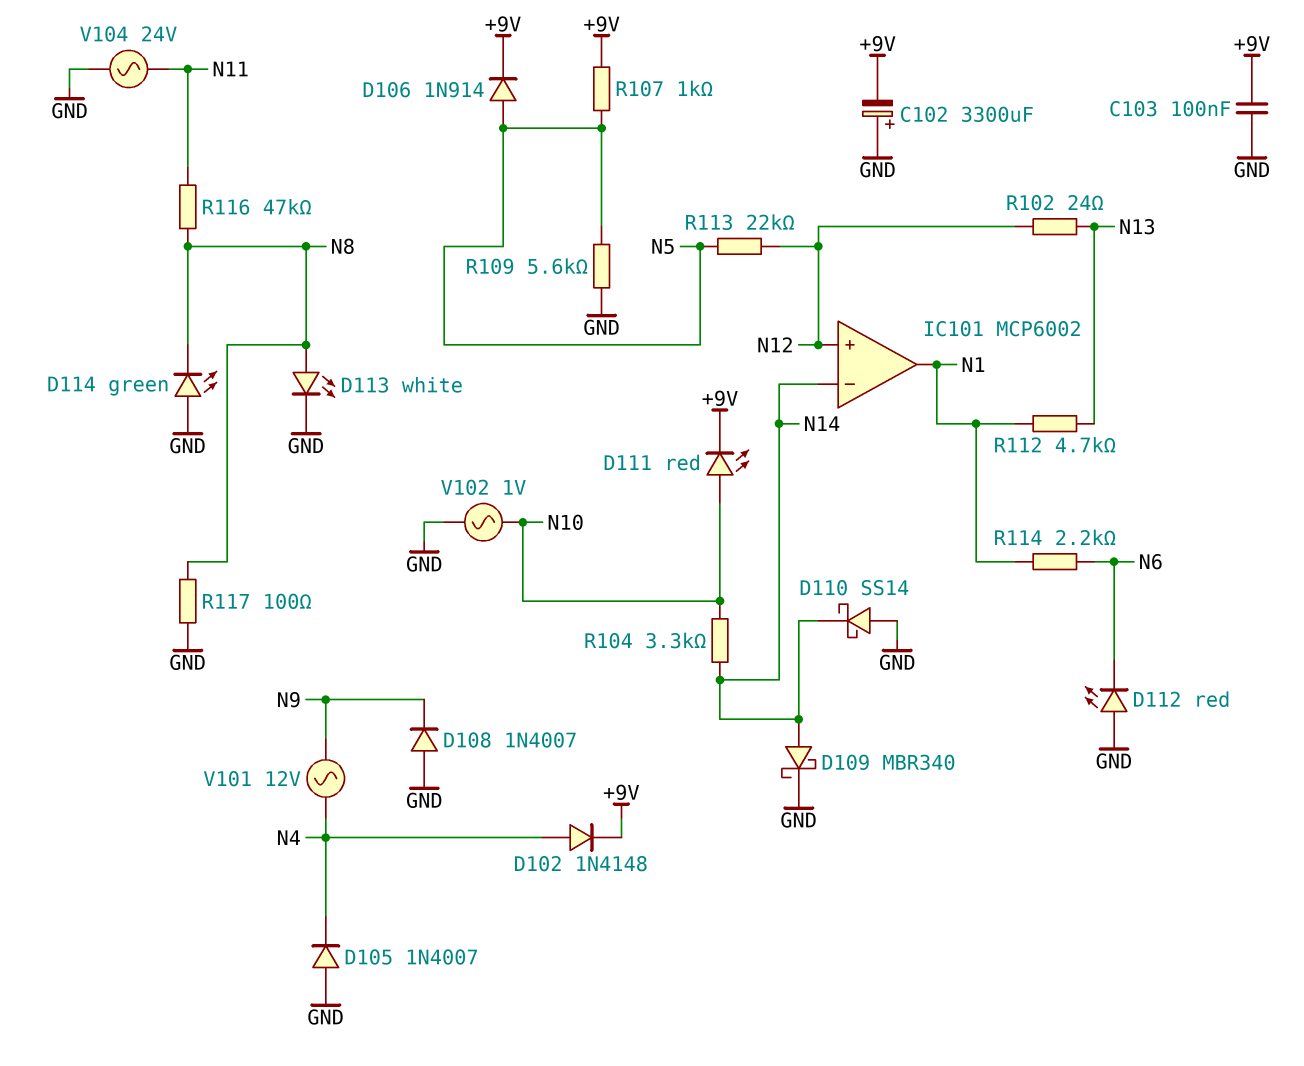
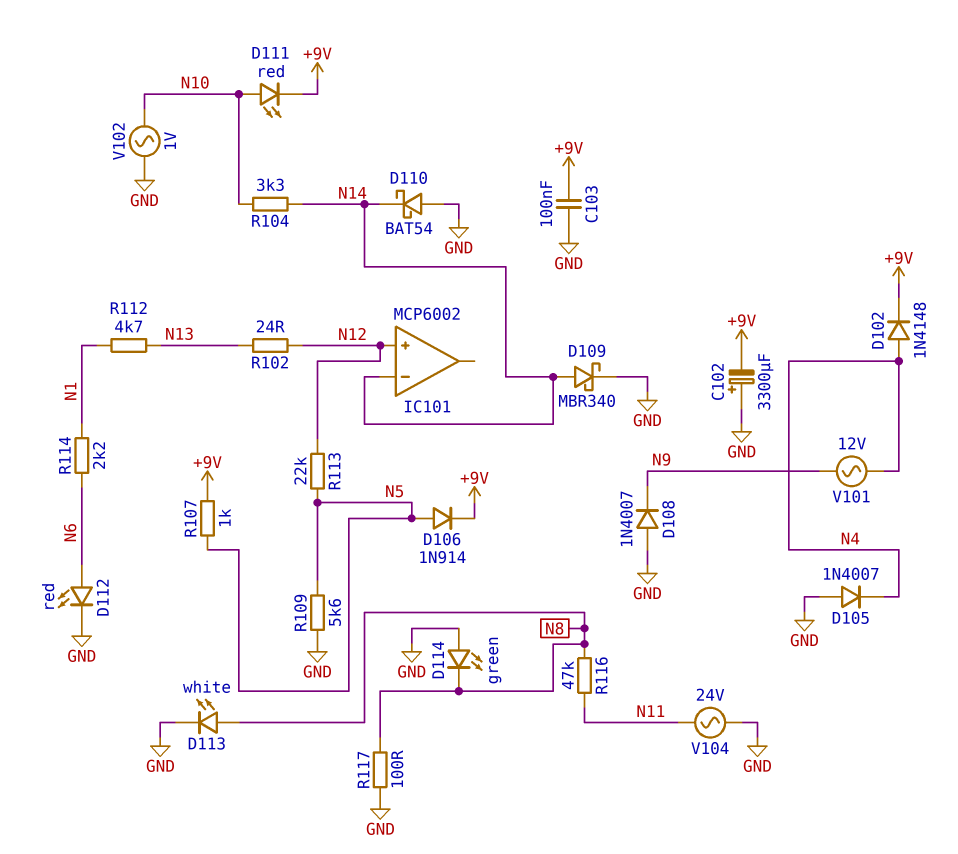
D110: schottky SS14 (A GND, K N14) -> schottky BAT54 (A GND, K N14)
D112: LED red (A GND, K N6) -> LED red (A N6, K GND)
IC101 pin out: N1 -> none

